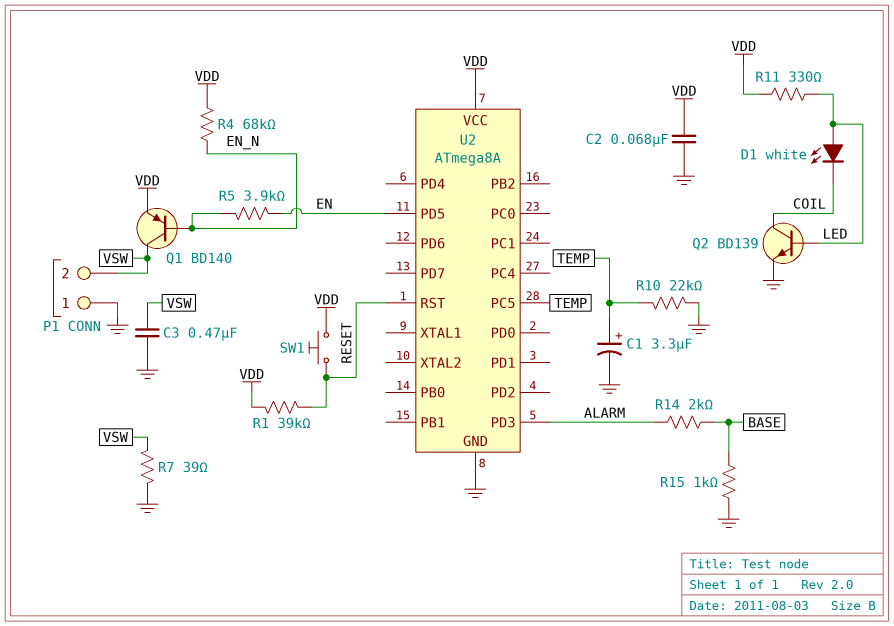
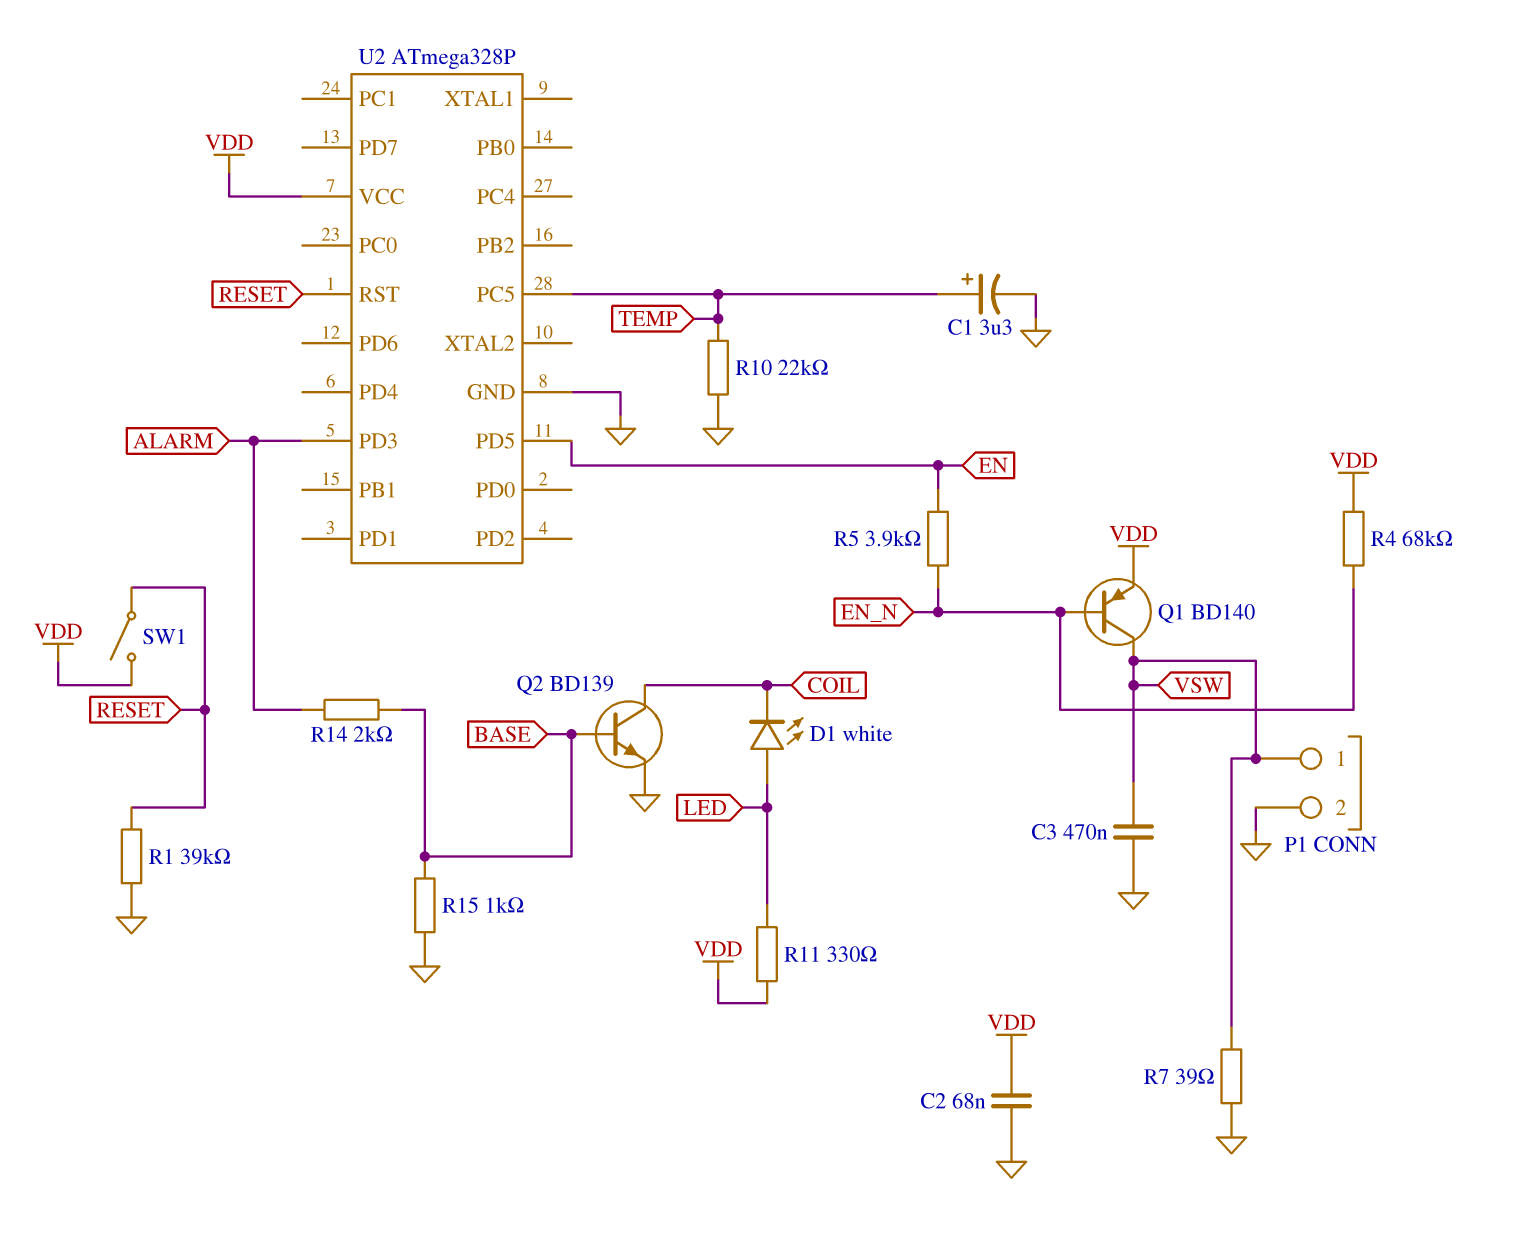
P1 pin 1: GND -> VSW
P1 pin 2: VSW -> GND
Q2: NPN BD139 (B LED, C COIL, E GND) -> NPN BD139 (B BASE, C COIL, E GND)
R1: 39k (RESET, VDD) -> 39k (GND, RESET)
SW1: button (RESET, VDD) -> switch (RESET, VDD)
U2: ATmega8A -> ATmega328P

